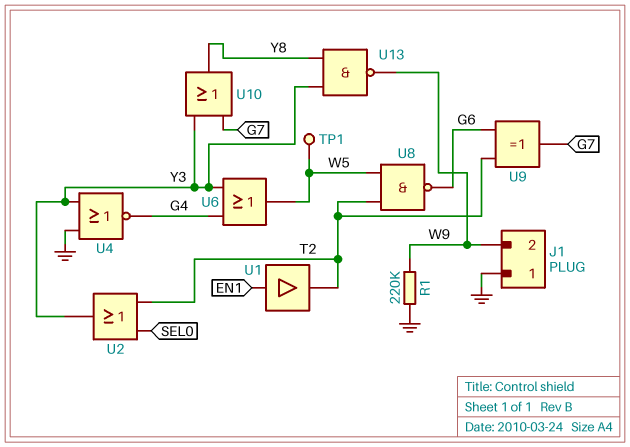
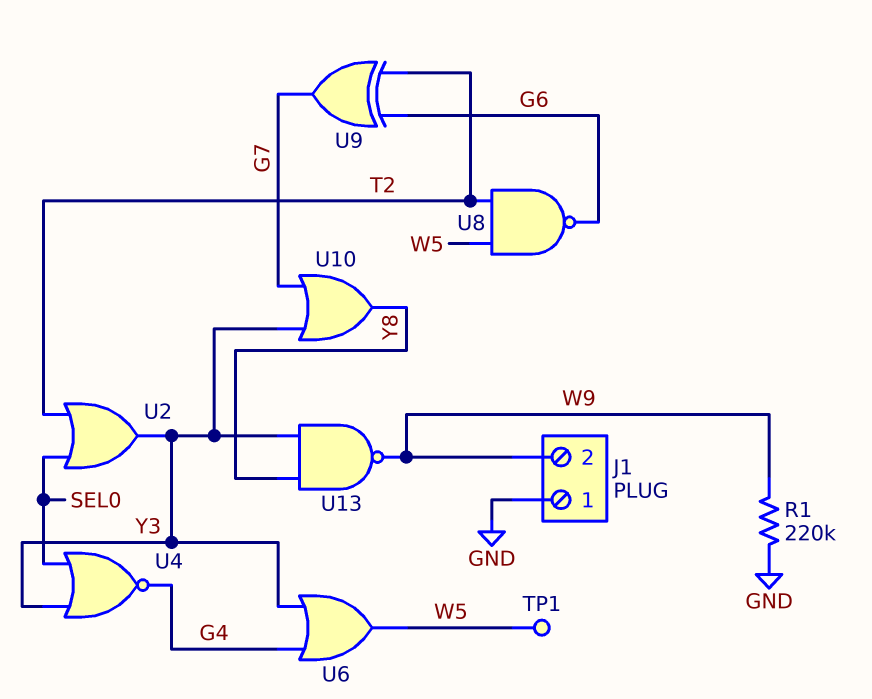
U1: buffer (in EN1, out T2) -> none
U4: NOR (in GND, in Y3, out G4) -> NOR (in SEL0, in Y3, out G4)

